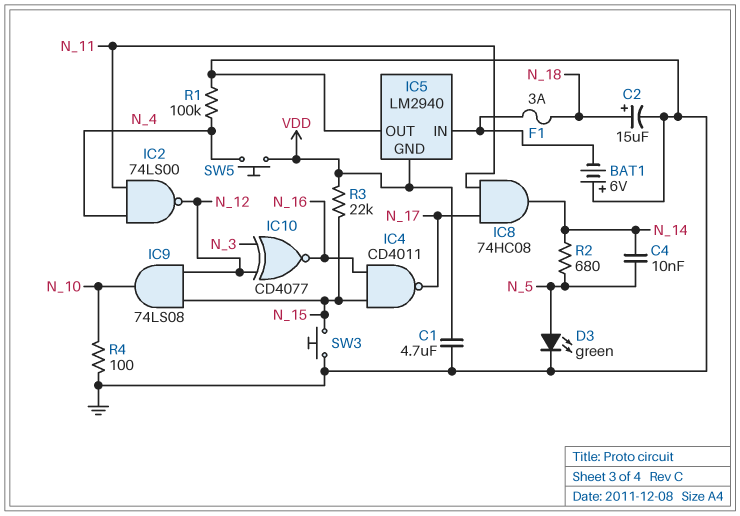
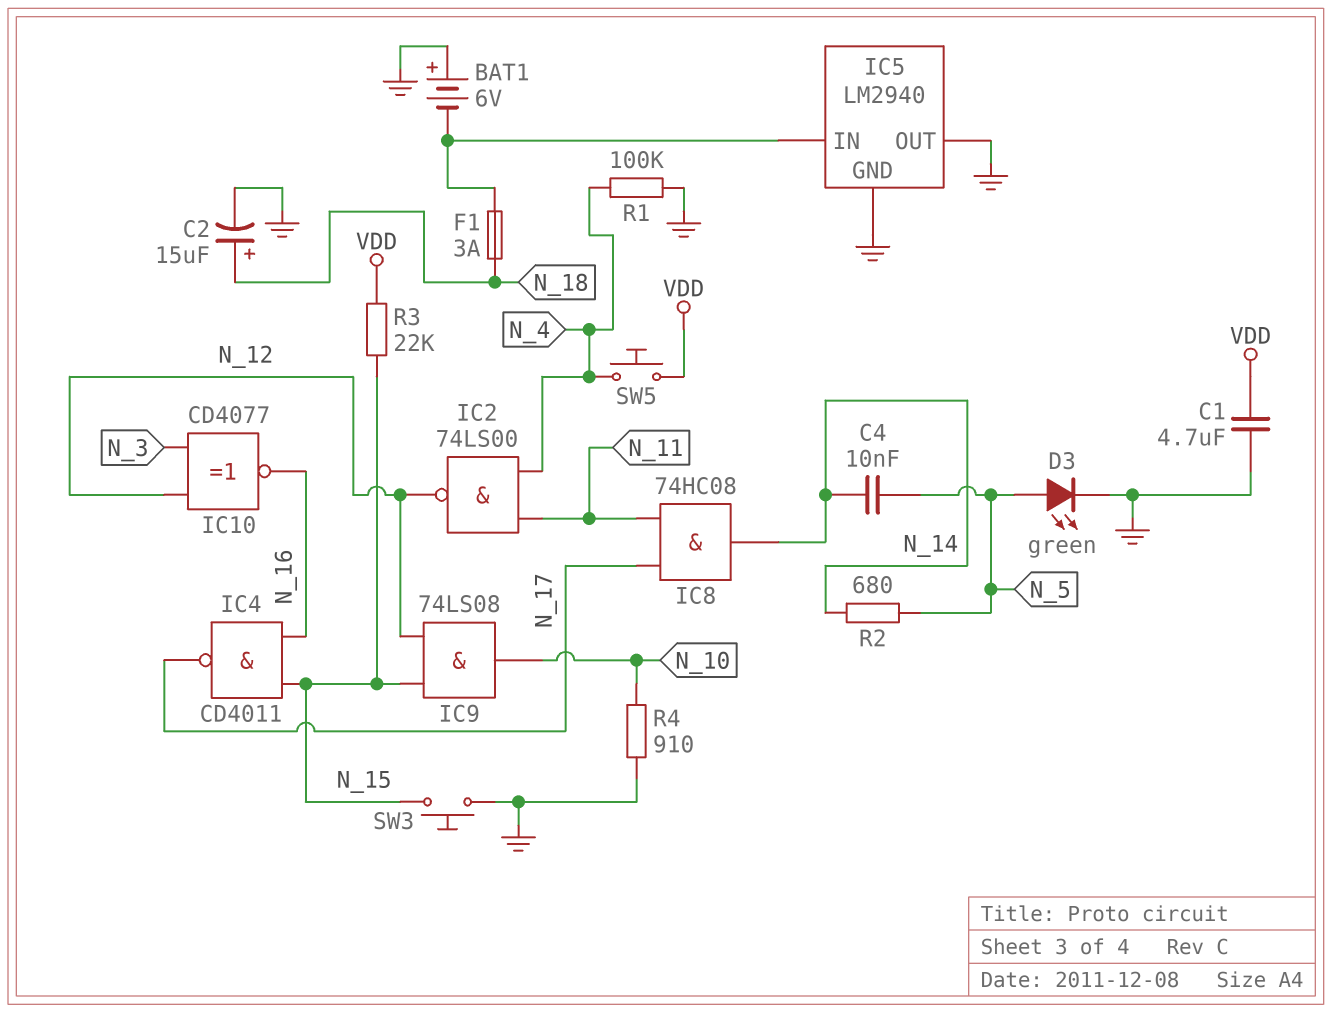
IC5 pin GND: VDD -> GND
R4: 100 (GND, N_10) -> 910 (GND, N_10)

